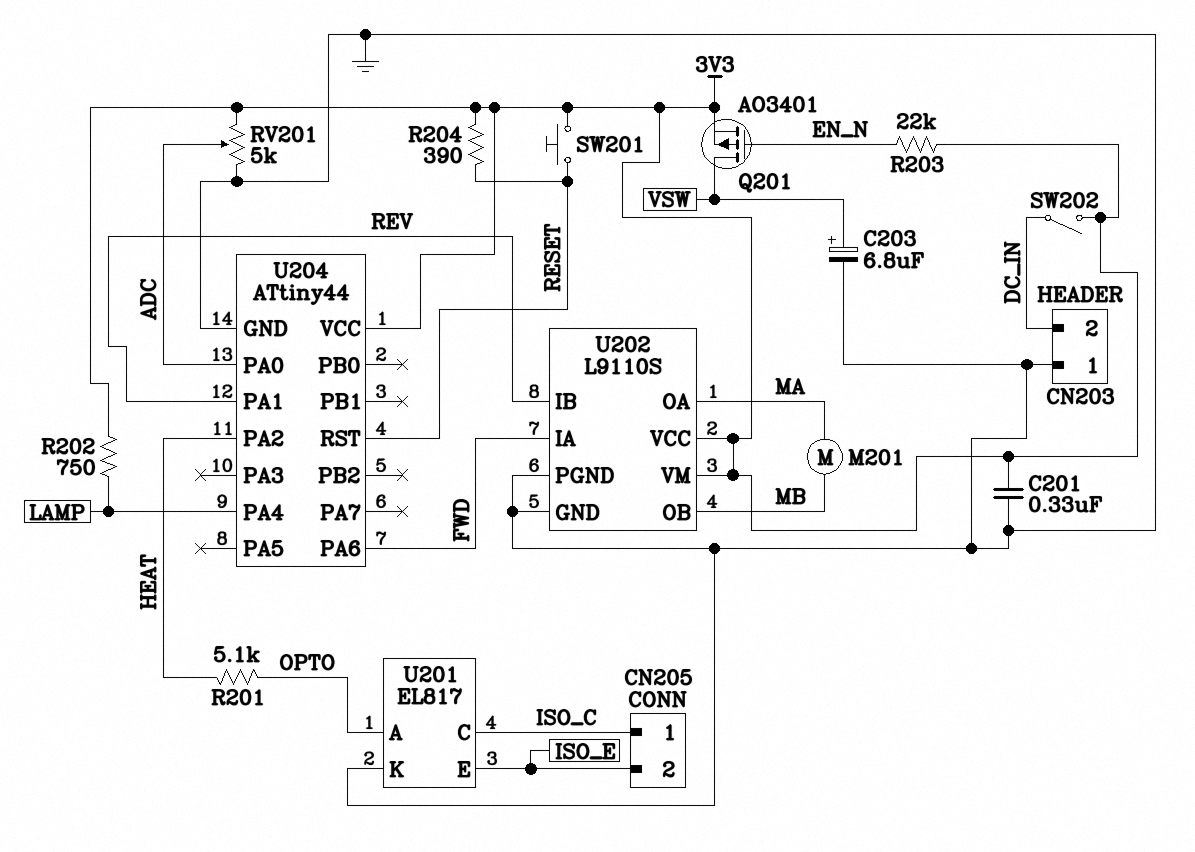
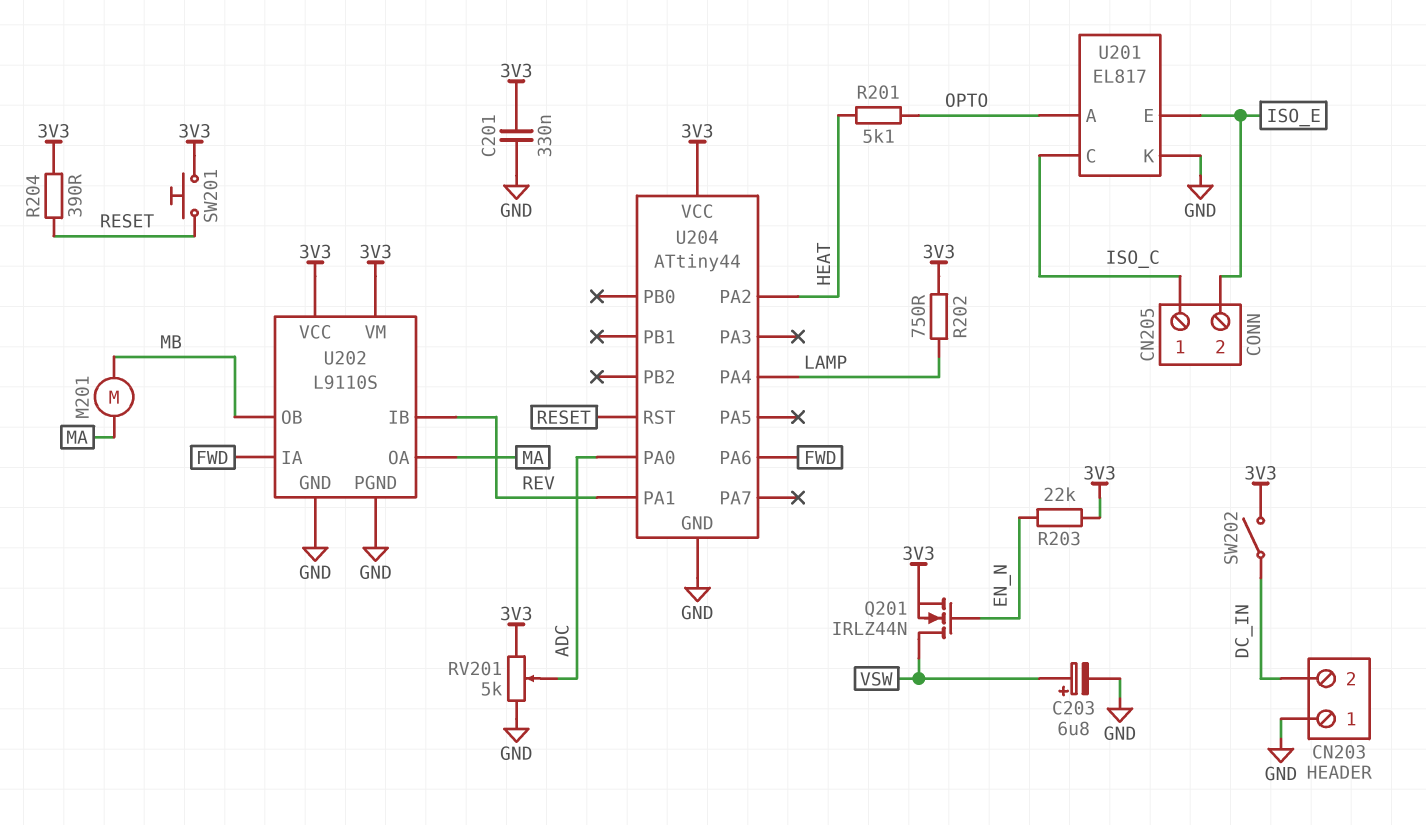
Q201: PMOS AO3401 (G EN_N, D VSW, S 3V3) -> NMOS IRLZ44N (G EN_N, D VSW, S 3V3)

